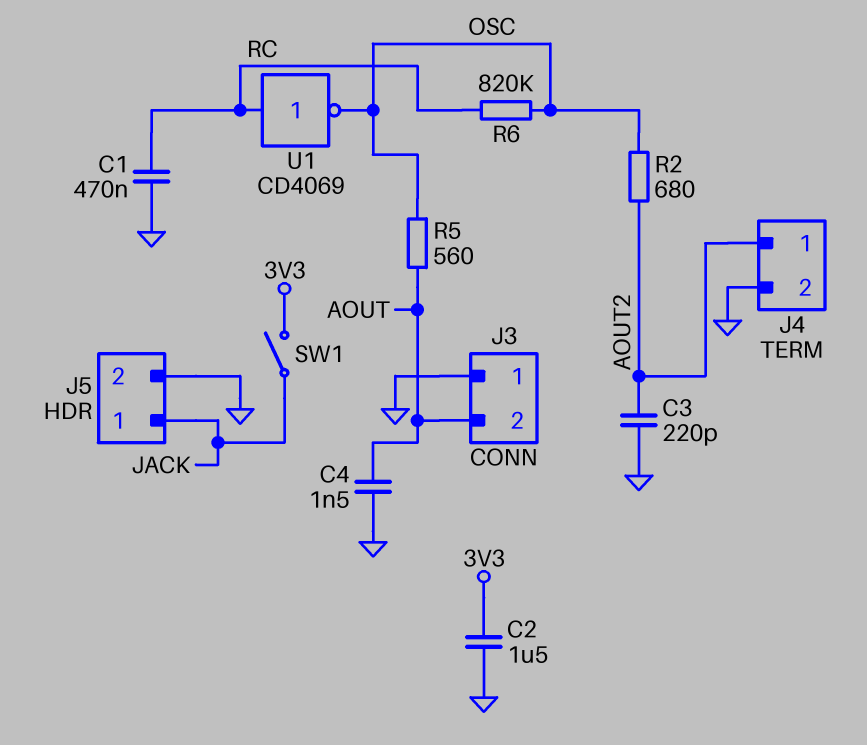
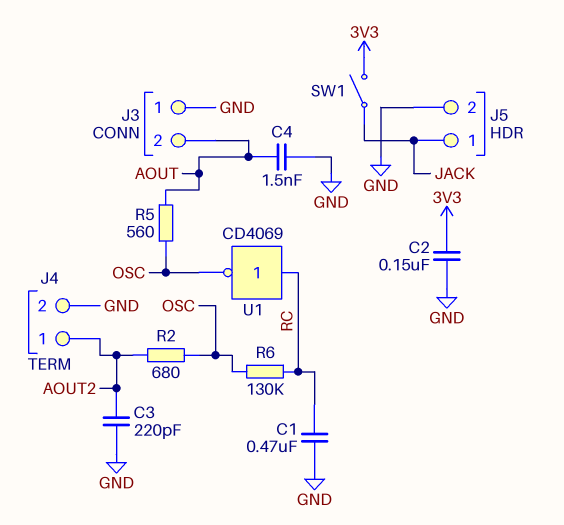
C2: 1.5uF (3V3, GND) -> 150nF (3V3, GND)
R6: 820k (OSC, RC) -> 130k (OSC, RC)

